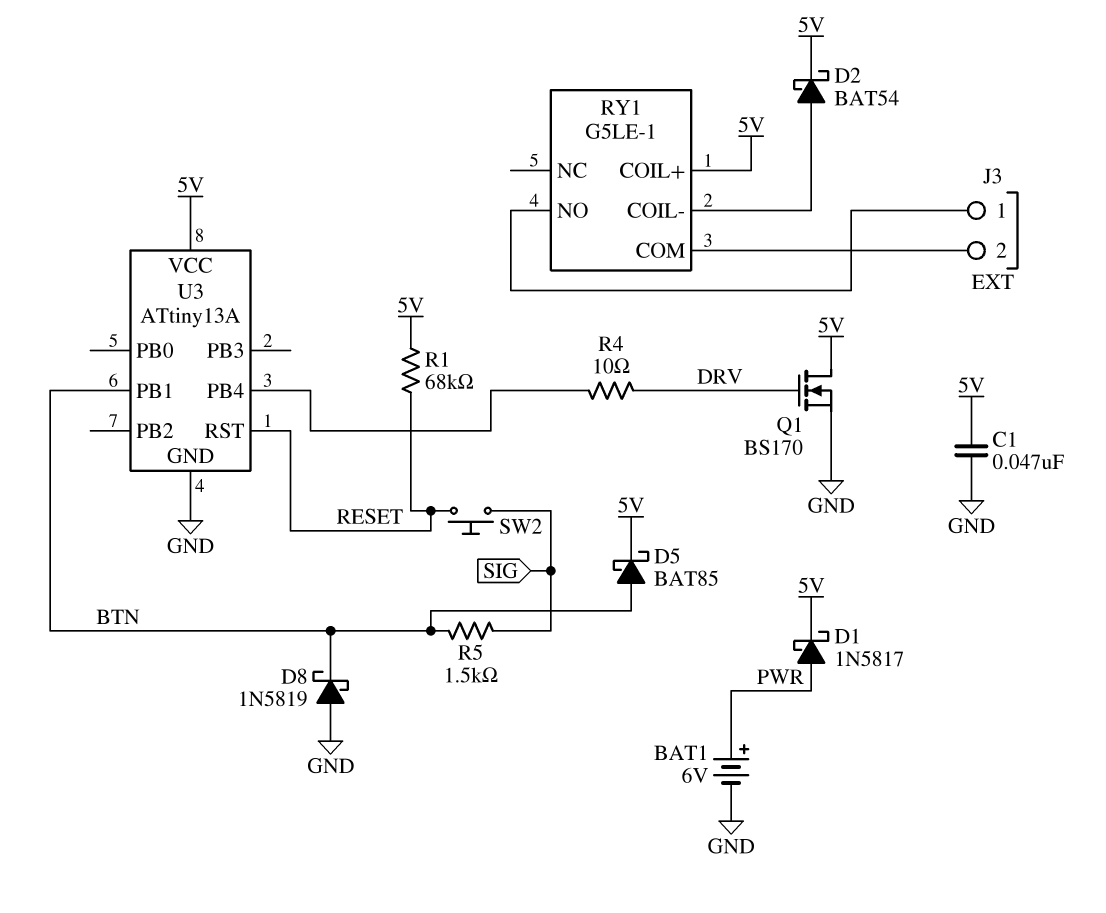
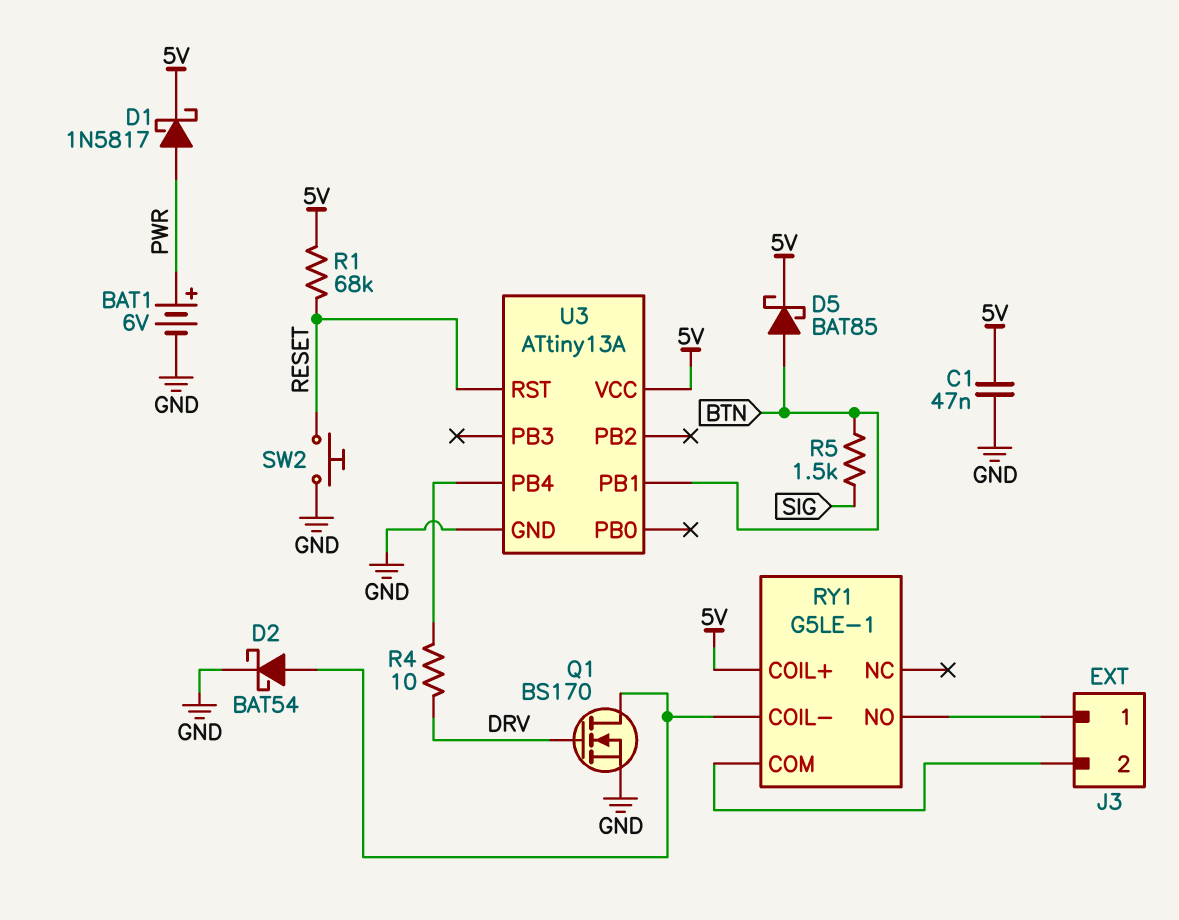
D2: schottky BAT54 (A RY1/COIL-, K 5V) -> schottky BAT54 (A RY1/COIL-, K GND)
D8: schottky 1N5819 (A GND, K BTN) -> none
Q1: NMOS BS170 (G DRV, D 5V, S GND) -> NMOS BS170 (G DRV, D RY1/COIL-, S GND)
SW2: button (RESET, SIG) -> button (GND, RESET)

